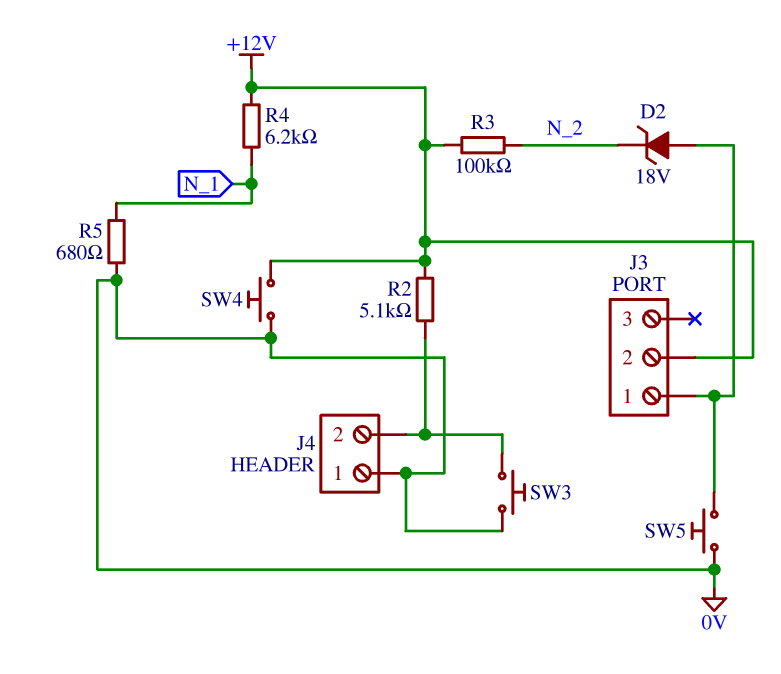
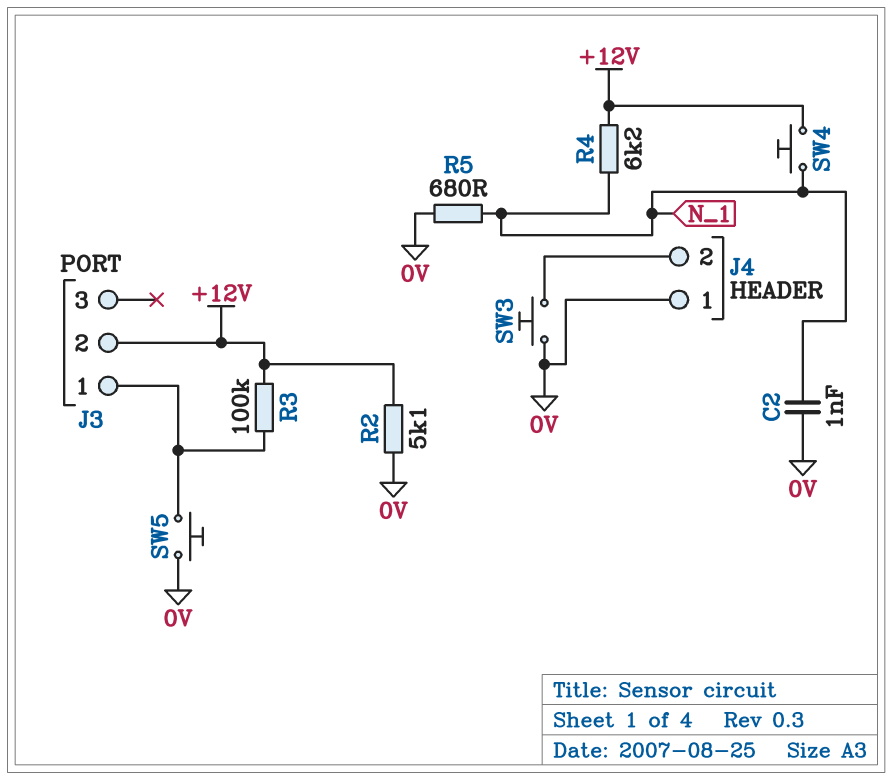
C2: none -> 1nF (0V, N_1)
D2: zener 18V (A J3/1, K N_2) -> none
R2: 5.1k (+12V, J4/2) -> 5.1k (+12V, 0V)
R3: 100k (+12V, N_2) -> 100k (+12V, J3/1)
SW4: button (+12V, 0V) -> button (+12V, N_1)

